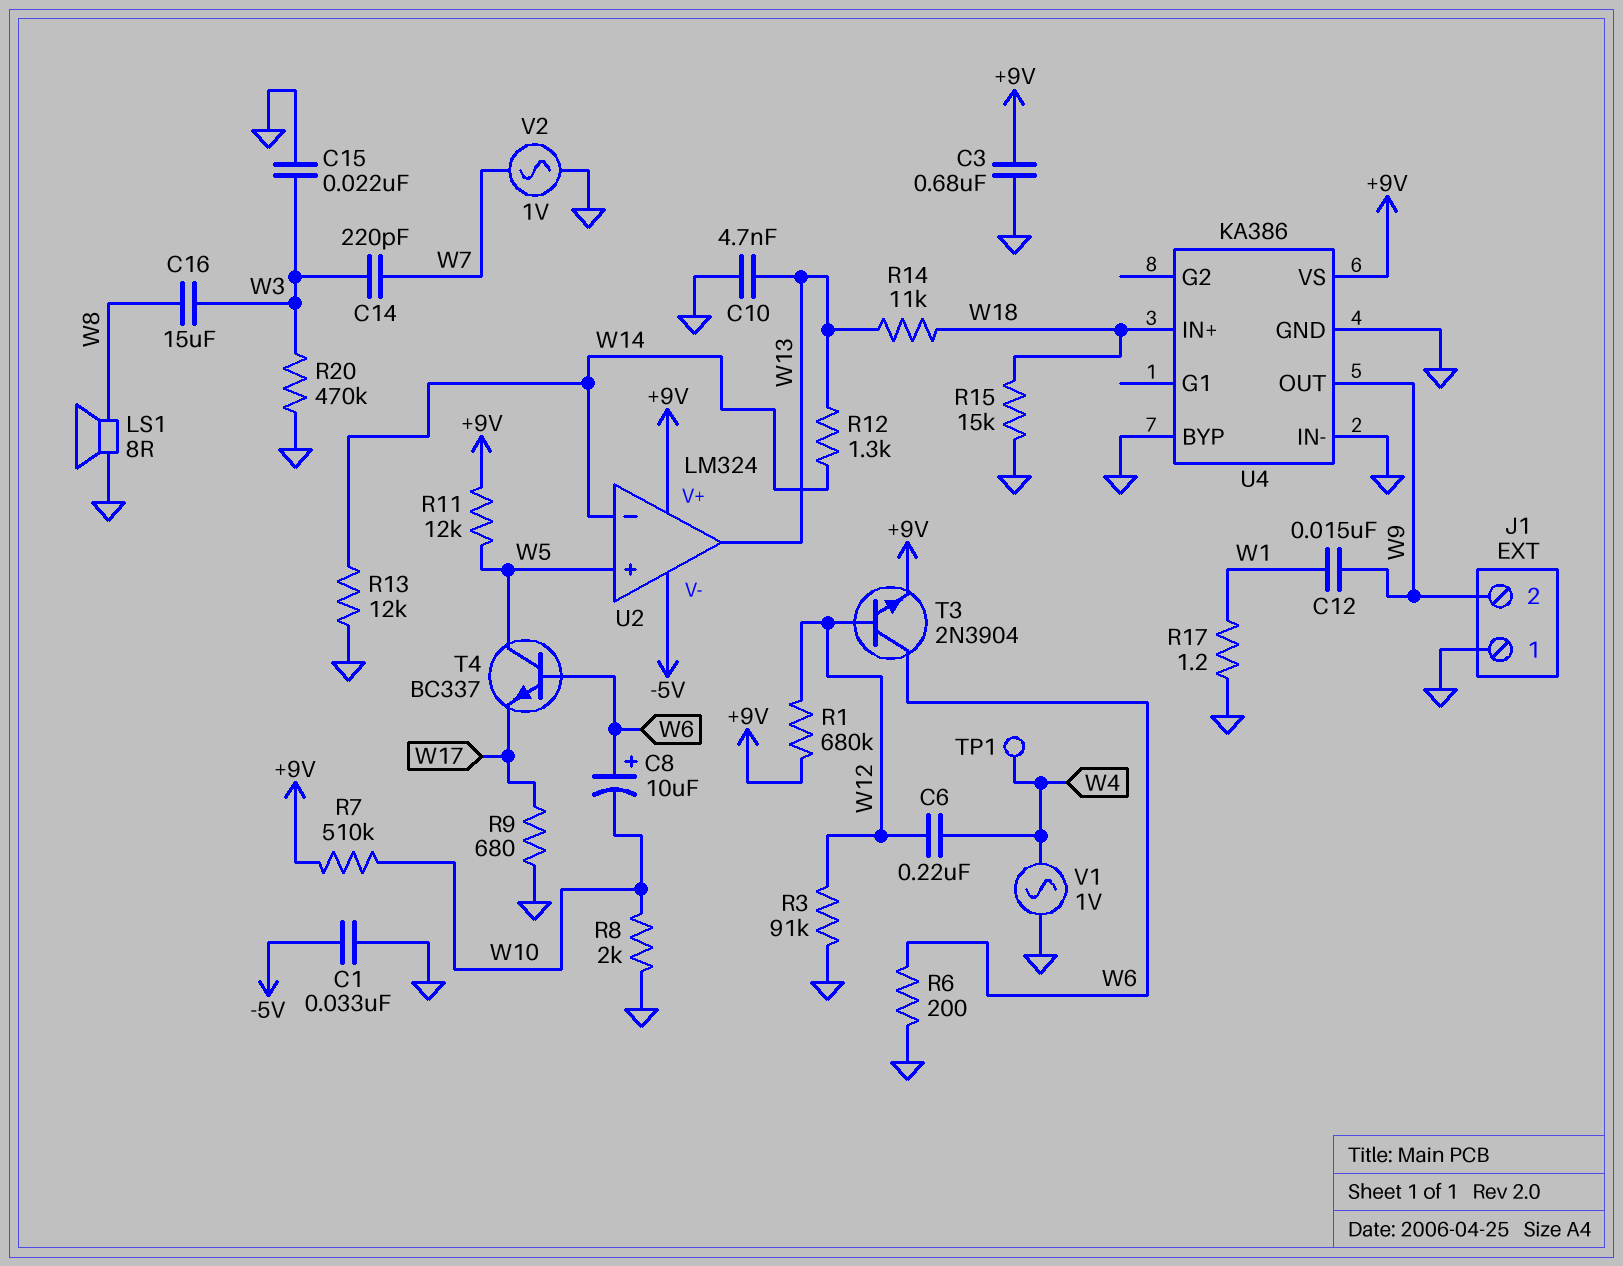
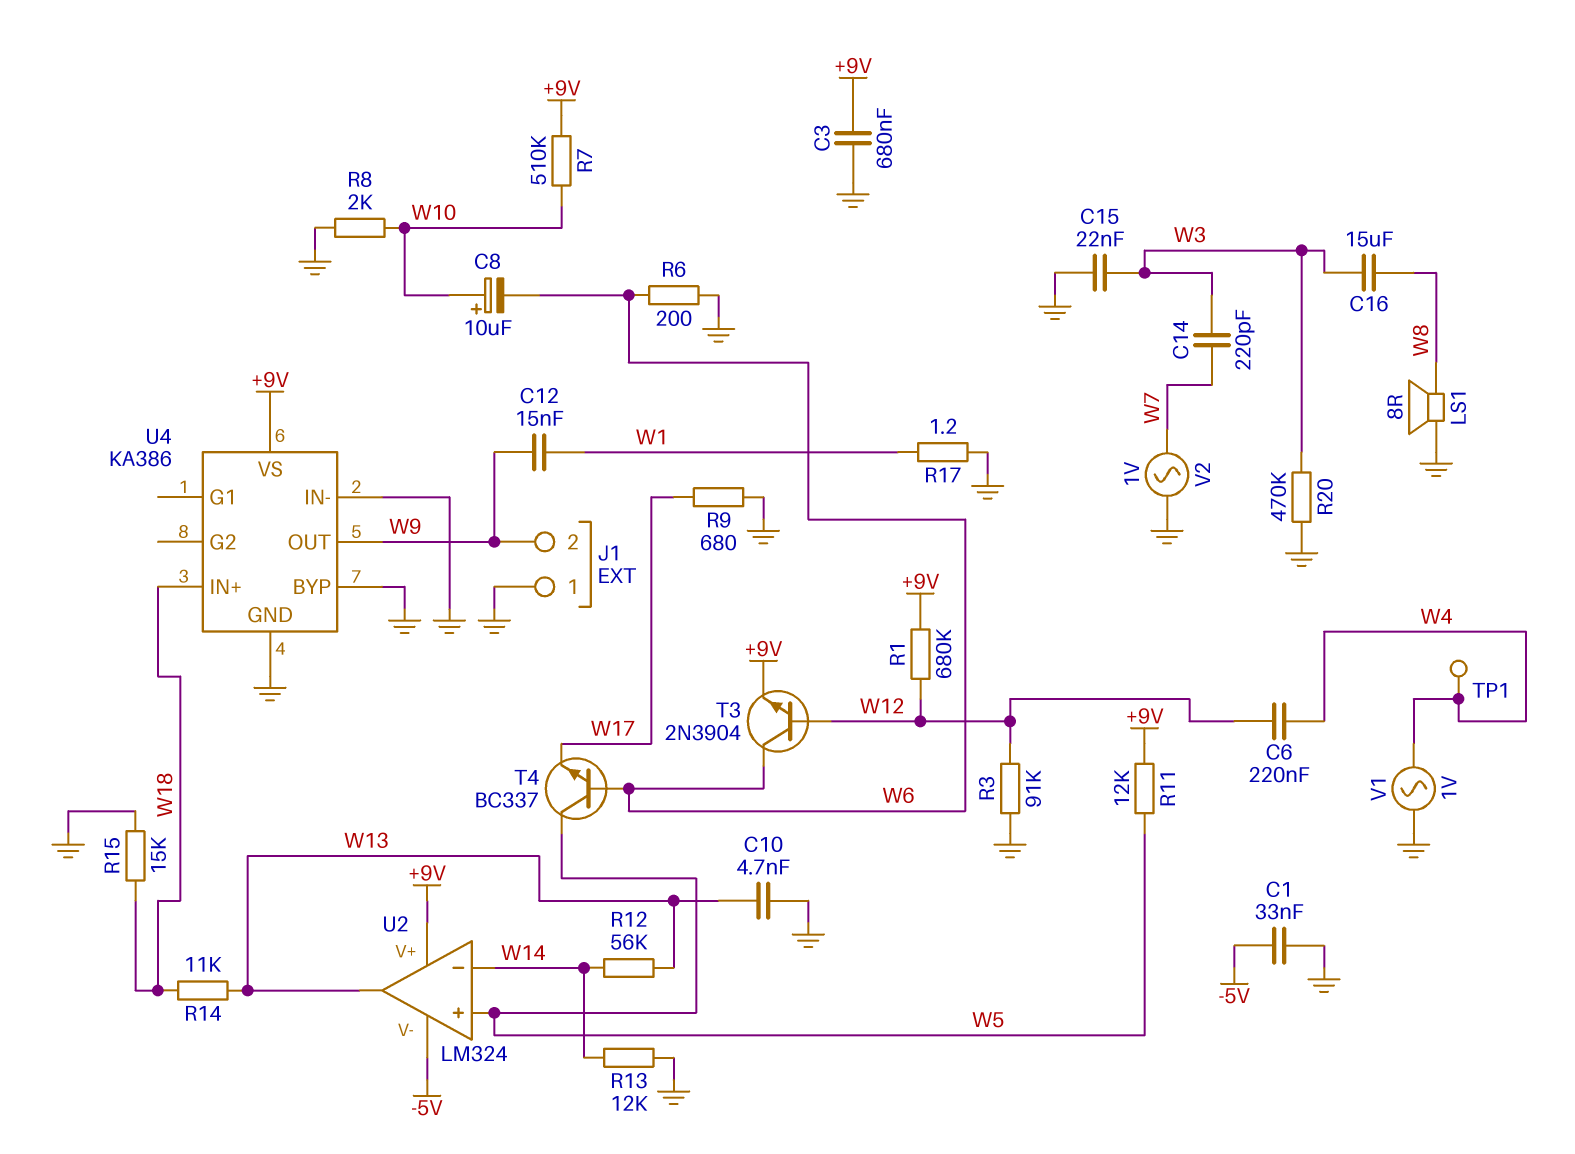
C8: 10uF (plus W6, minus W10) -> 10uF (plus W10, minus W6)
R12: 1.3k (W13, W14) -> 56k (W13, W14)

